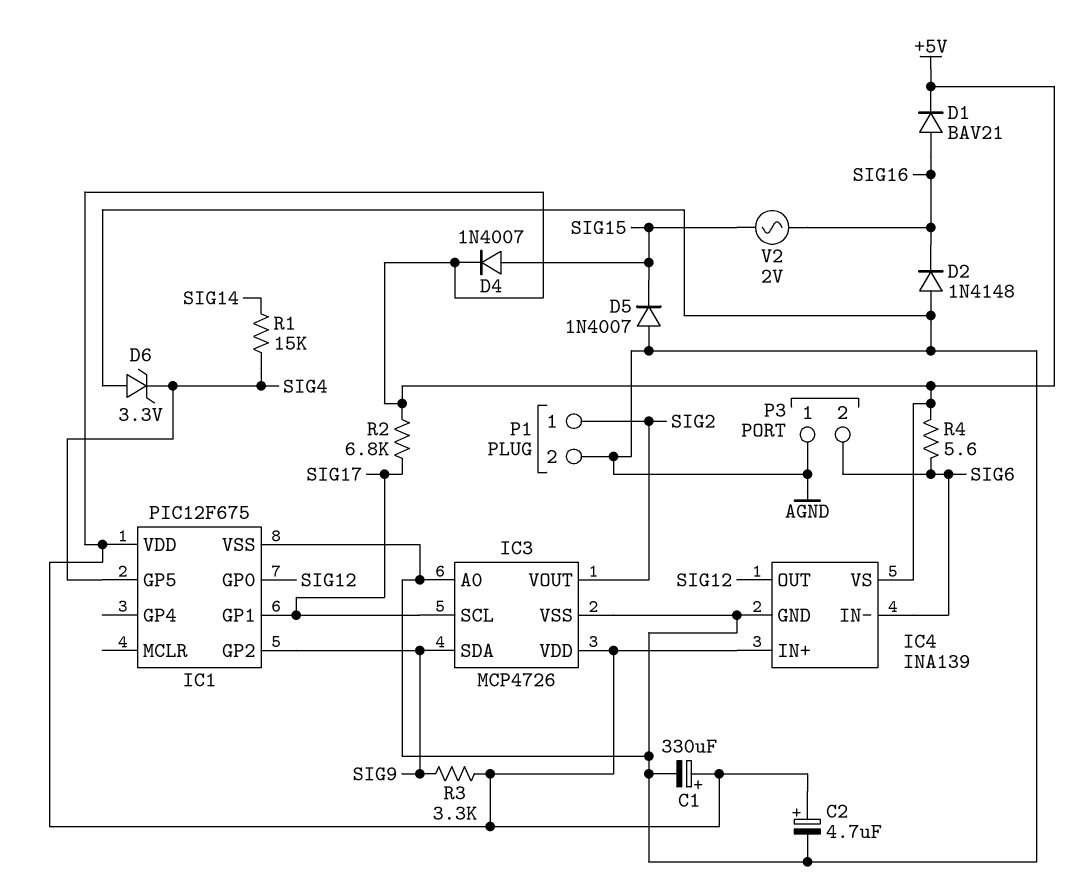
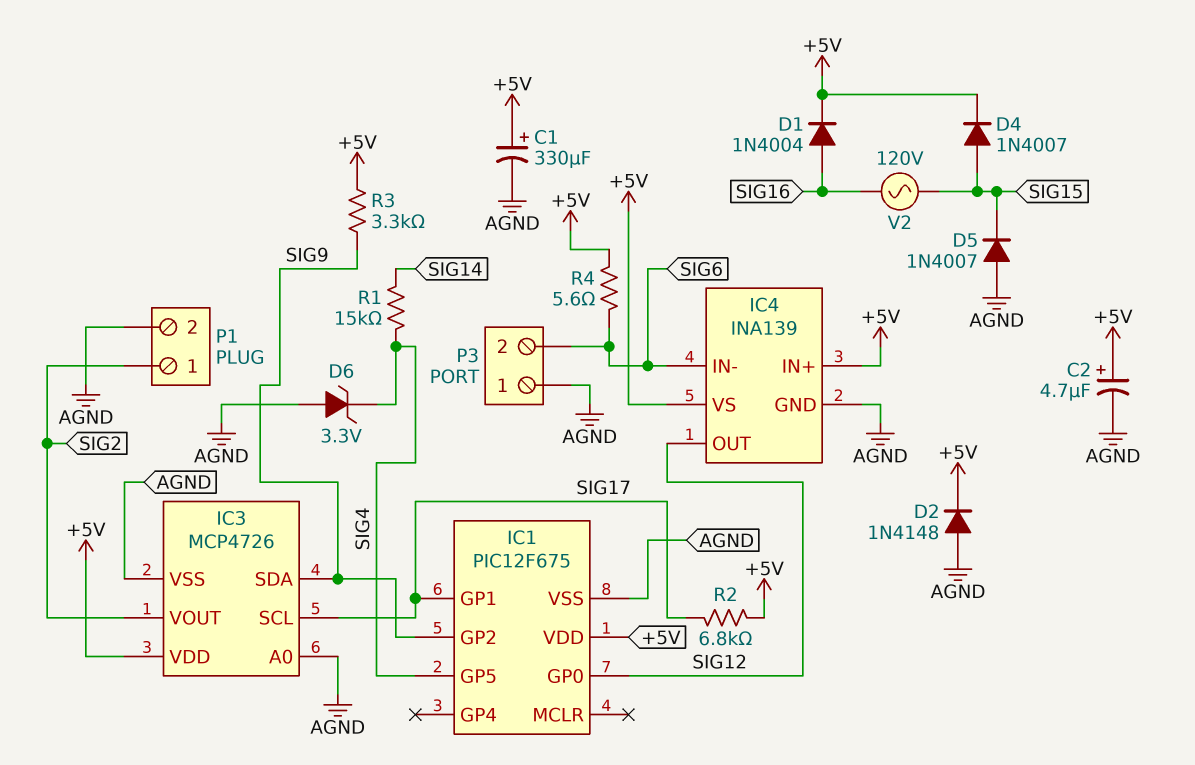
D1: diode BAV21 (A SIG16, K +5V) -> diode 1N4004 (A SIG16, K +5V)
D2: diode 1N4148 (A AGND, K SIG16) -> diode 1N4148 (A AGND, K +5V)
V2: AC 2V (SIG15, SIG16) -> AC 120V (SIG15, SIG16)

